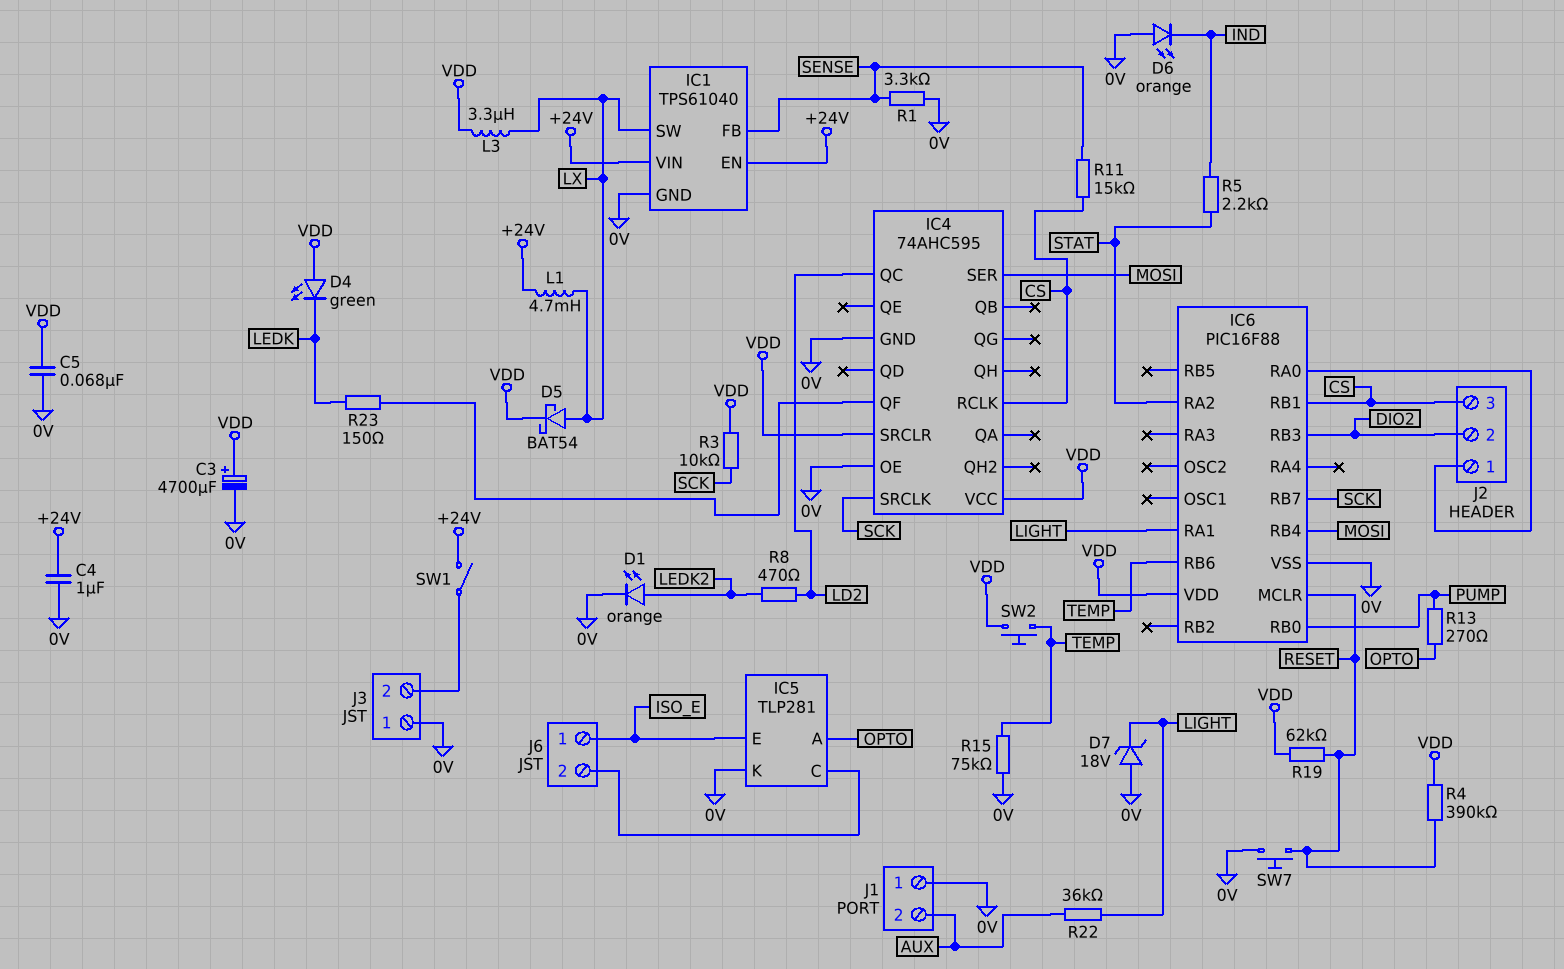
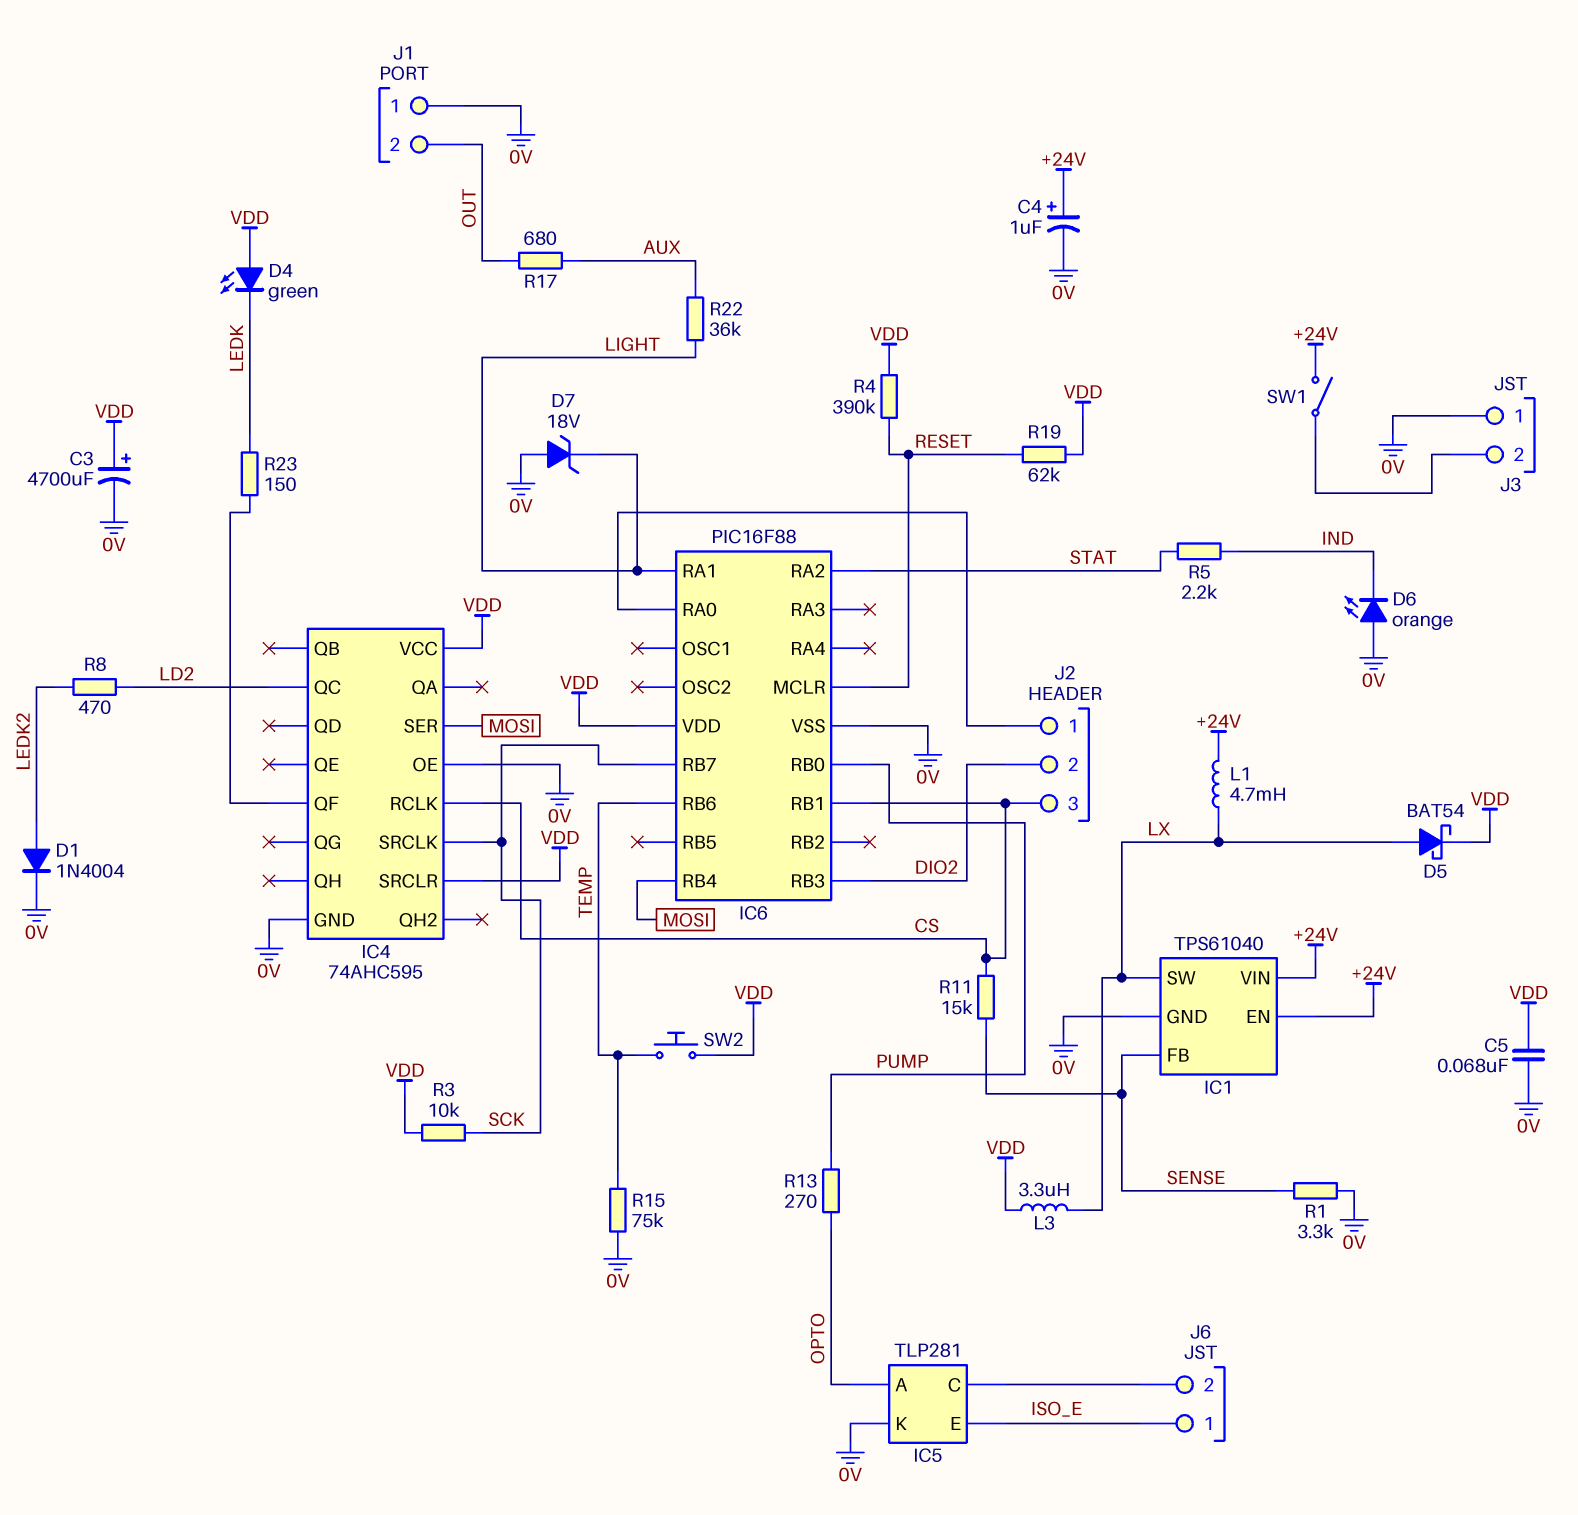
C4: 1uF (+24V, 0V) -> 1uF (plus +24V, minus 0V)
D1: LED orange (A LEDK2, K 0V) -> diode 1N4004 (A LEDK2, K 0V)
J1 pin 2: AUX -> OUT
R17: none -> 680 (AUX, OUT)
SW7: button (0V, RESET) -> none

